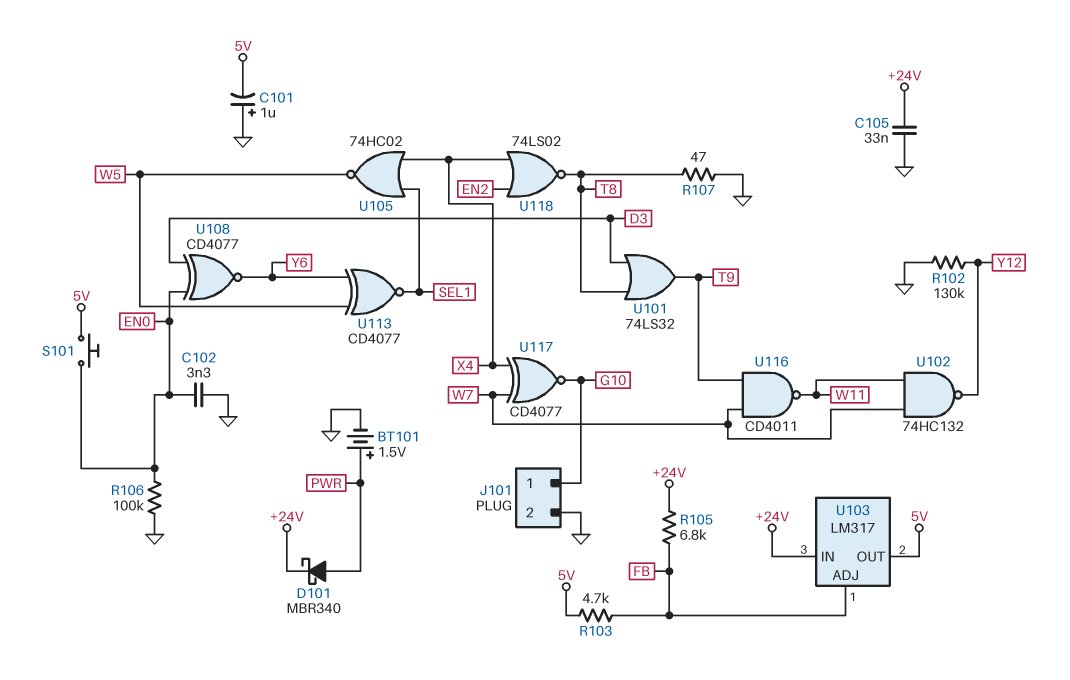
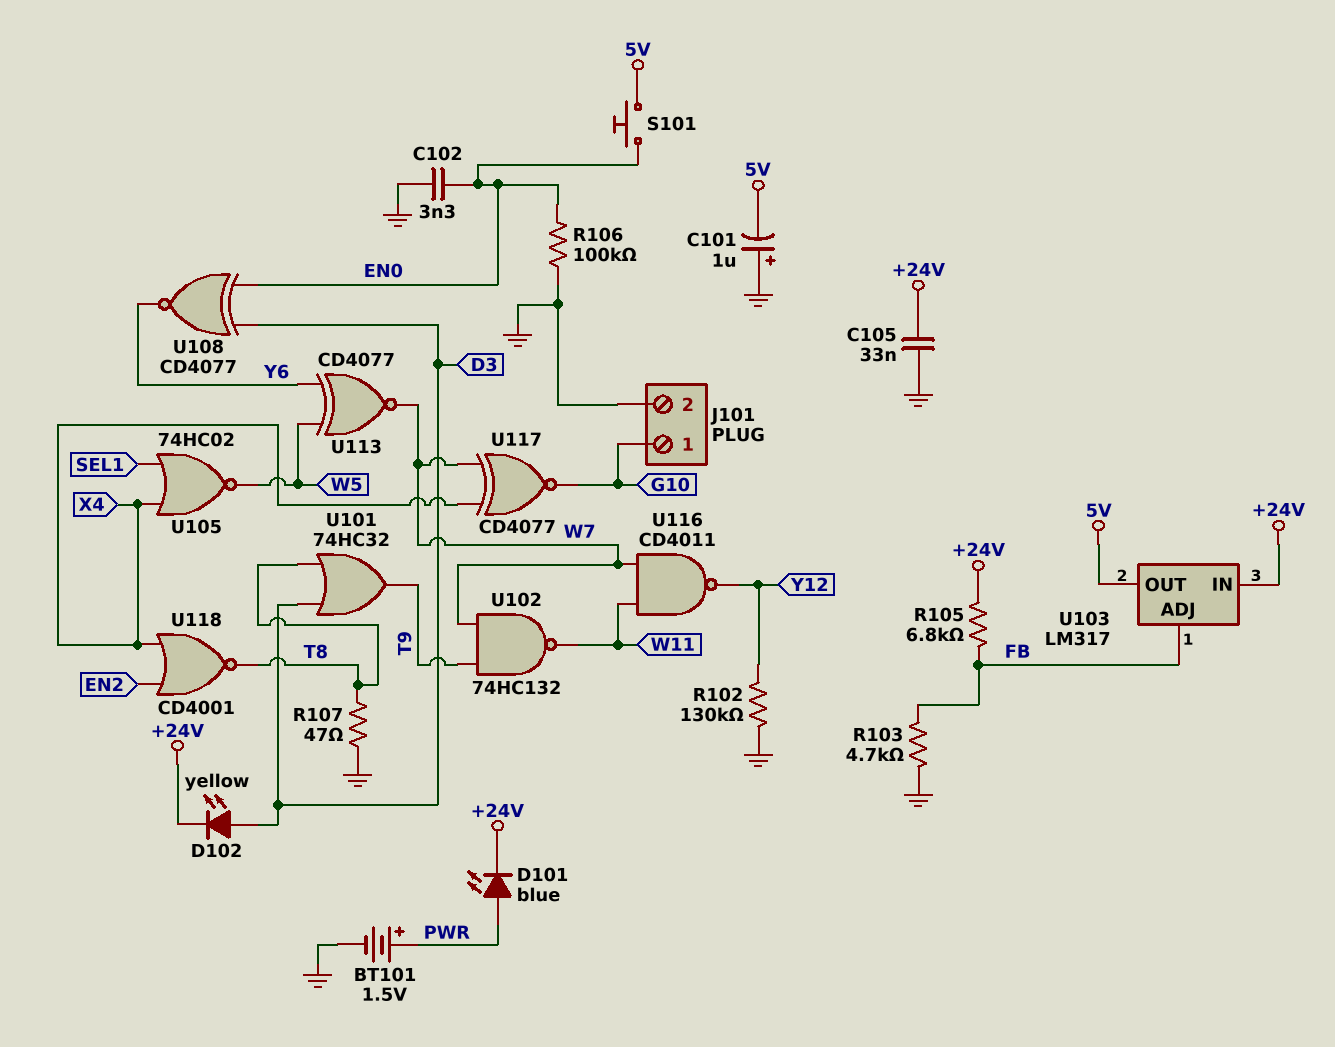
D101: schottky MBR340 (A PWR, K +24V) -> LED blue (A PWR, K +24V)
D102: none -> LED yellow (A D3, K +24V)
R103: 4.7k (5V, FB) -> 4.7k (FB, GND)
U101: OR 74LS32 (in D3, in T8, out T9) -> OR 74HC32 (in D3, in T8, out T9)
U102: NAND 74HC132 (in W7, in W11, out Y12) -> NAND 74HC132 (in T9, in W7, out W11)
U113: XNOR CD4077 (in W5, in Y6, out SEL1) -> XNOR CD4077 (in W5, in Y6, out W7)
U116: NAND CD4011 (in T9, in W7, out W11) -> NAND CD4011 (in W7, in W11, out Y12)
U118: NOR 74LS02 (in EN2, in X4, out T8) -> NOR CD4001 (in EN2, in X4, out T8)

